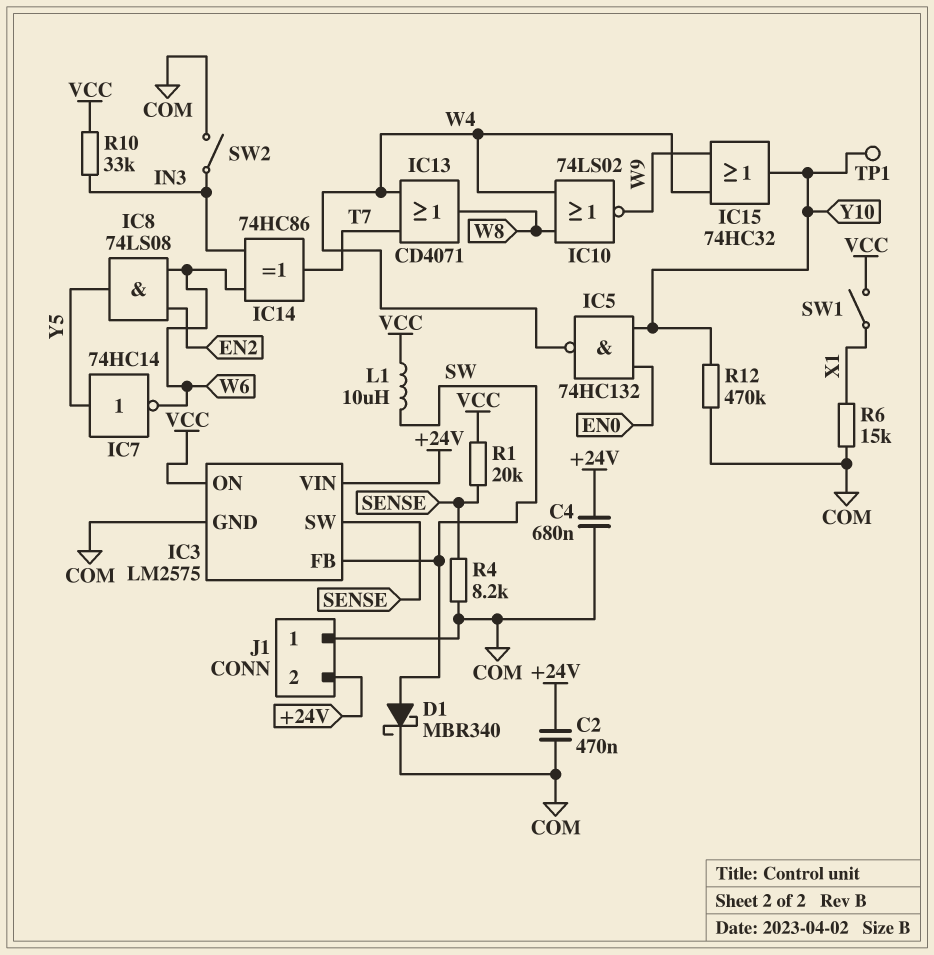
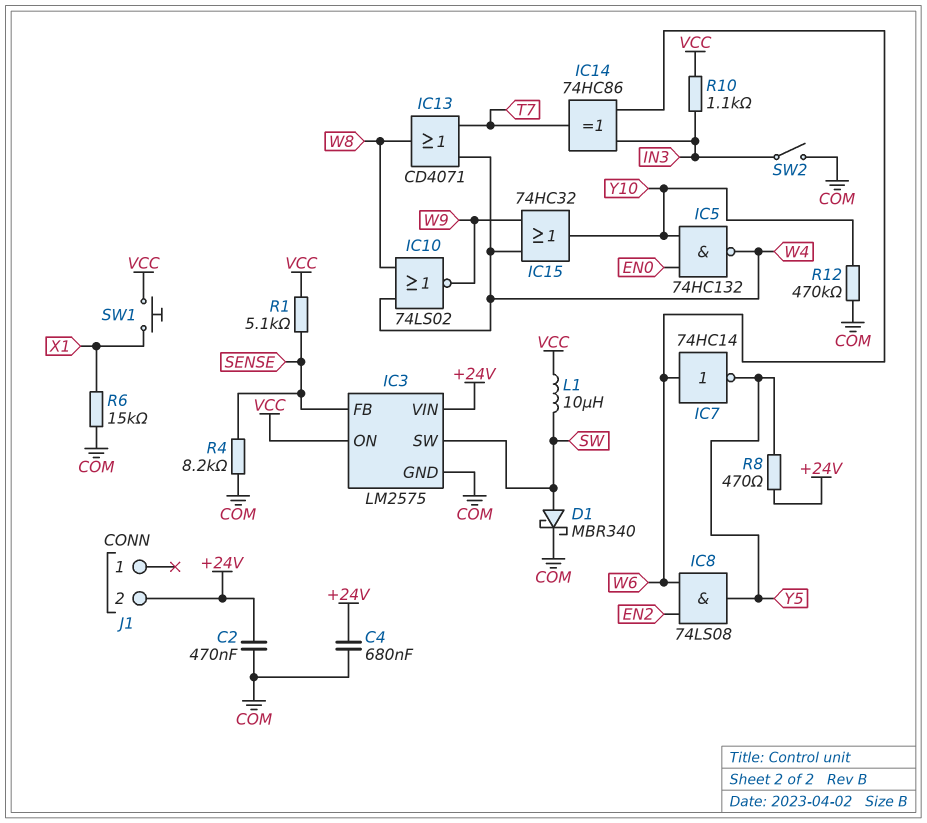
IC3 pin FB: SW -> SENSE
IC3 pin SW: SENSE -> SW
IC7: NOT 74HC14 (in Y5, out W6) -> NOT 74HC14 (in W6, out Y5)
J1 pin 1: COM -> none
R1: 20k (SENSE, VCC) -> 5.1k (SENSE, VCC)
R8: none -> 470 (+24V, Y5)
R10: 33k (IN3, VCC) -> 1.1k (IN3, VCC)
SW1: switch (VCC, X1) -> button (VCC, X1)
TP1: test point (Y10) -> none

